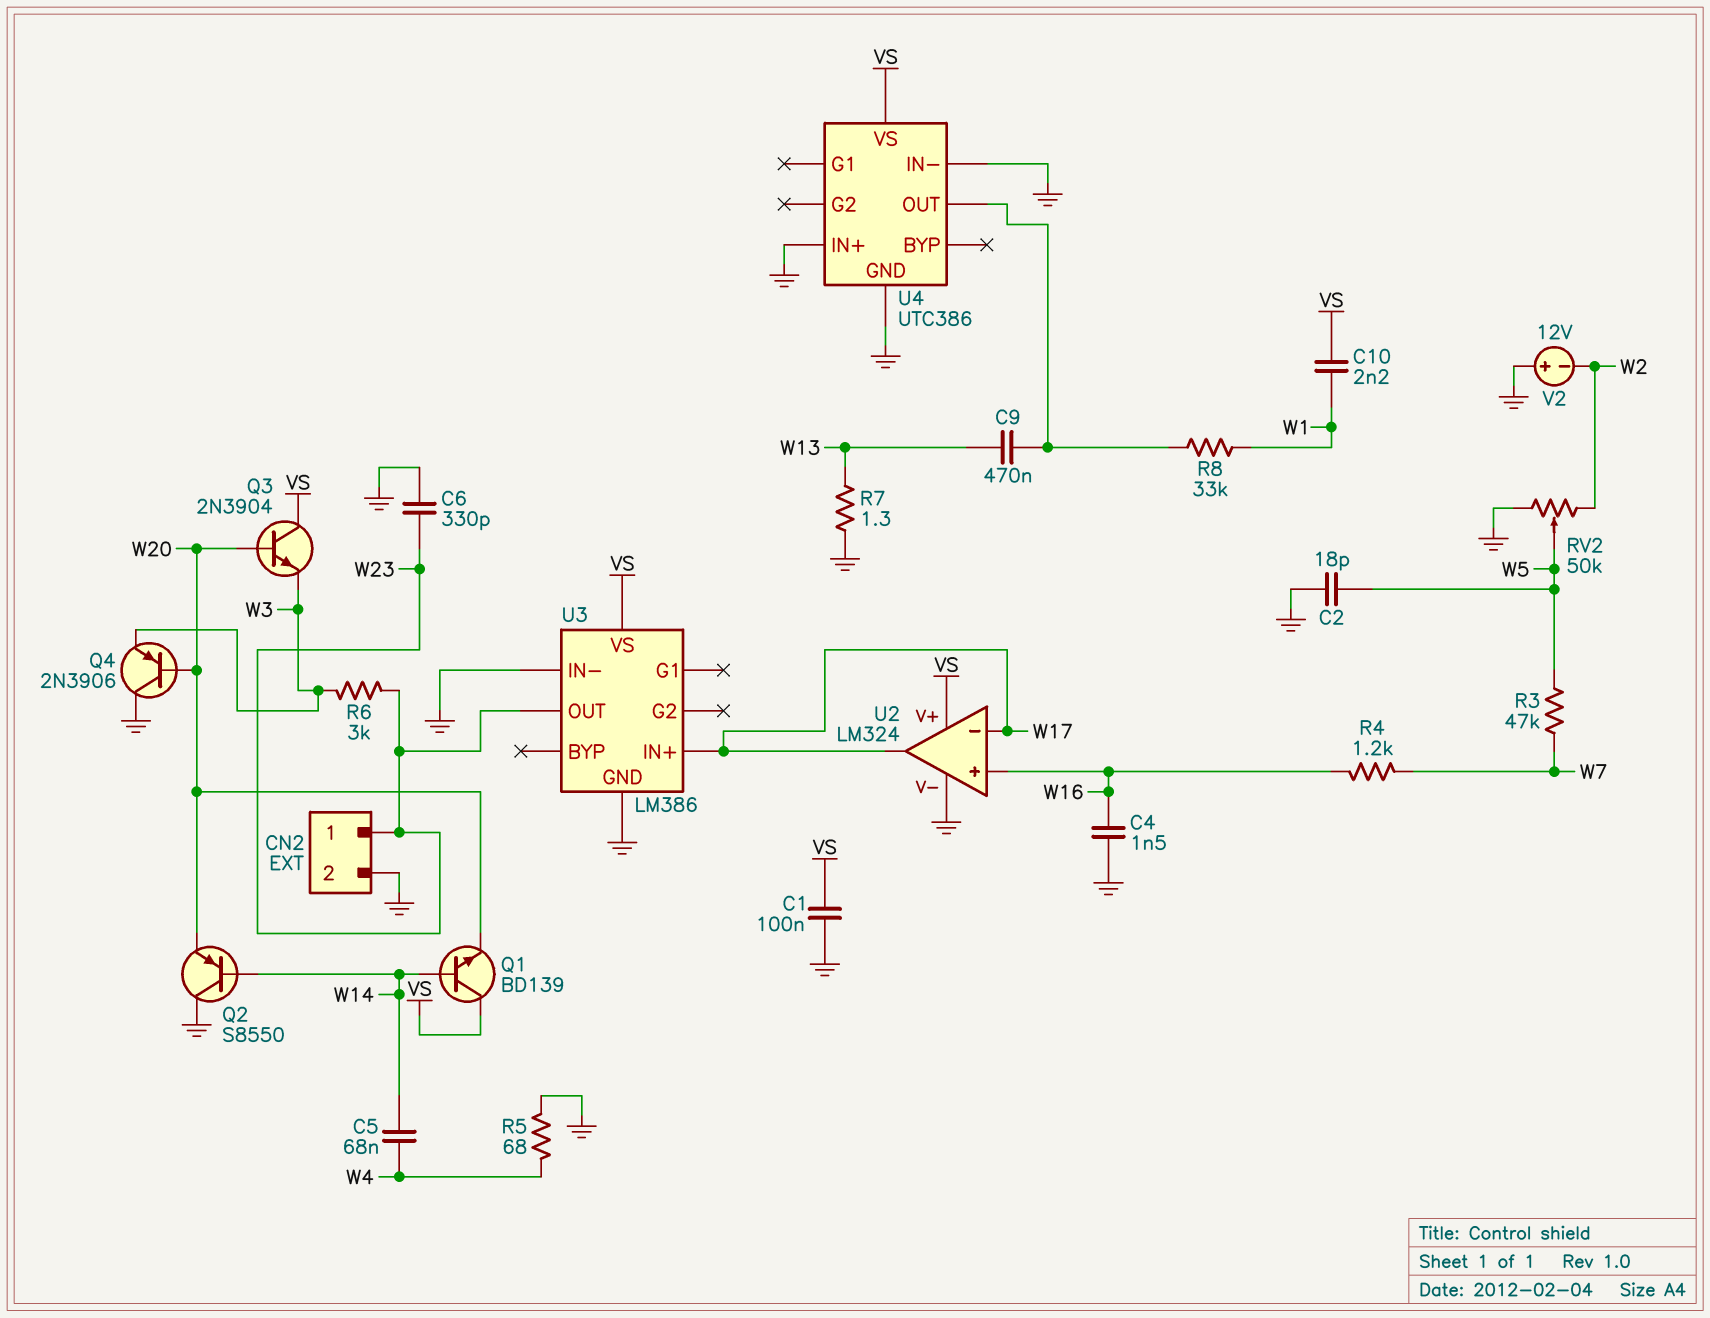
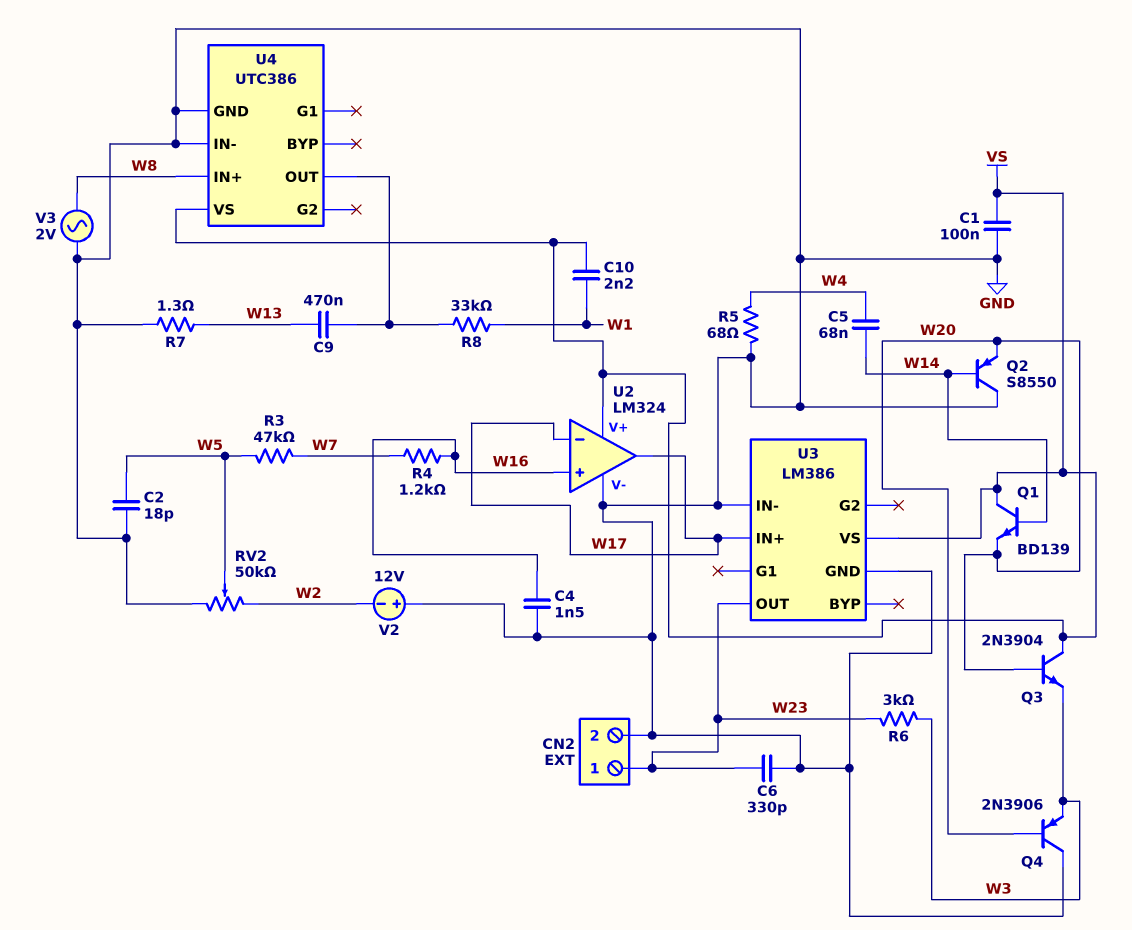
U4 pin IN+: GND -> W8
V3: none -> AC 2V (GND, W8)

